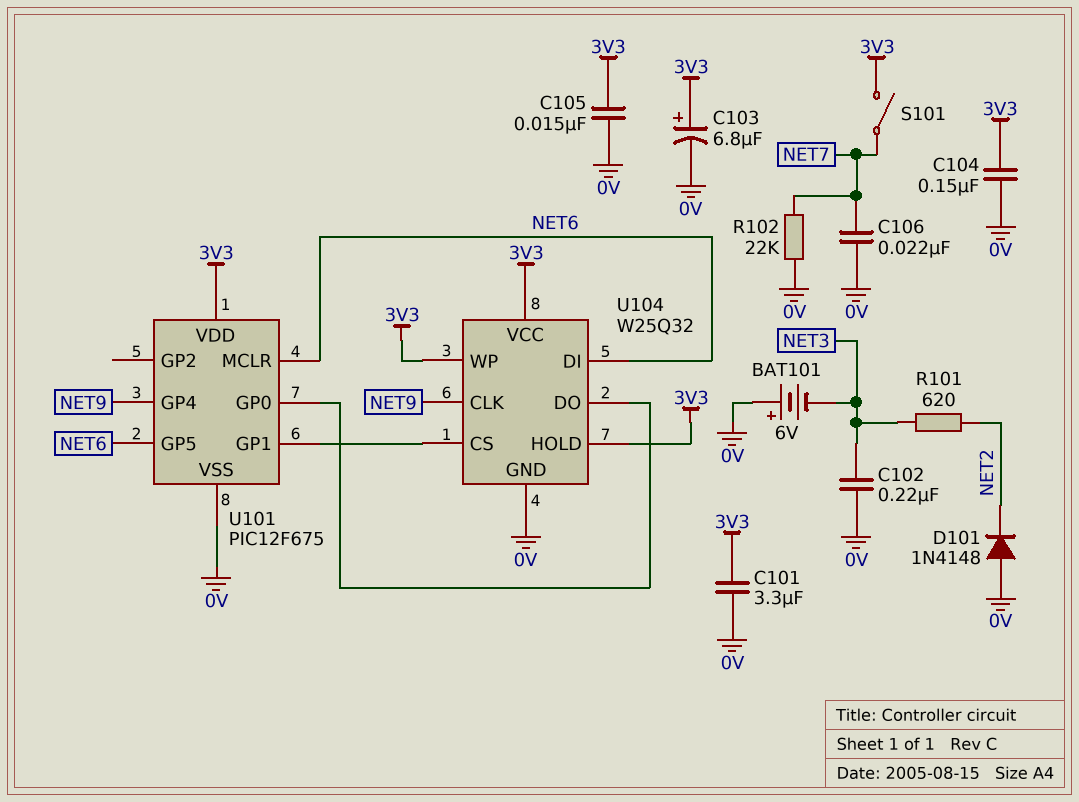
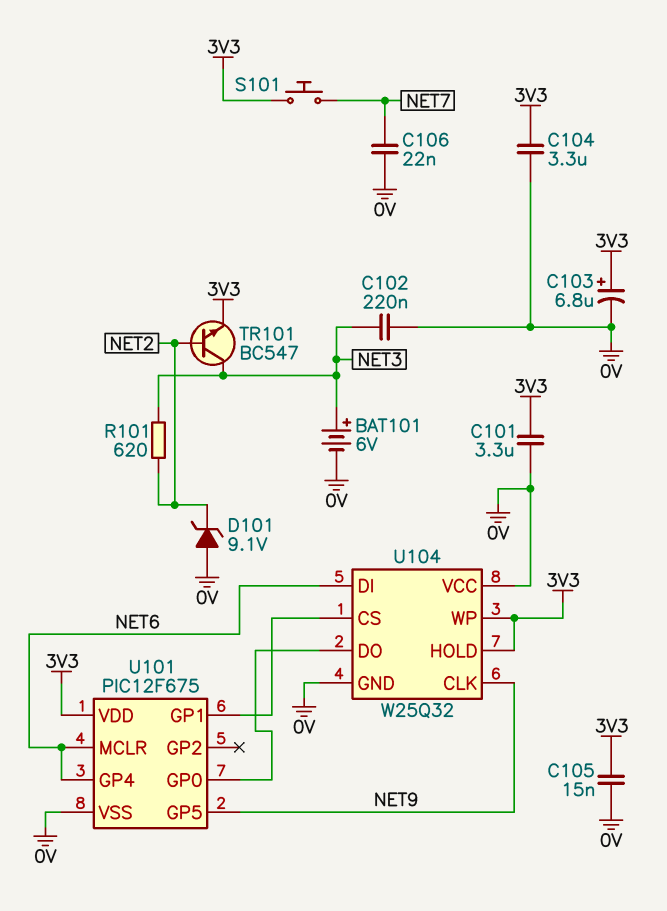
BAT101: 6V (plus 0V, minus NET3) -> 6V (plus NET3, minus 0V)
C104: 150nF (0V, 3V3) -> 3.3uF (0V, 3V3)
D101: diode 1N4148 (A 0V, K NET2) -> zener 9.1V (A 0V, K NET2)
R102: 22k (0V, NET7) -> none
S101: switch (3V3, NET7) -> button (3V3, NET7)
TR101: none -> NPN BC547 (B NET2, C NET3, E 3V3)
U101 pin GP4: NET9 -> NET6
U101 pin GP5: NET6 -> NET9
U104 pin VCC: 3V3 -> 0V

